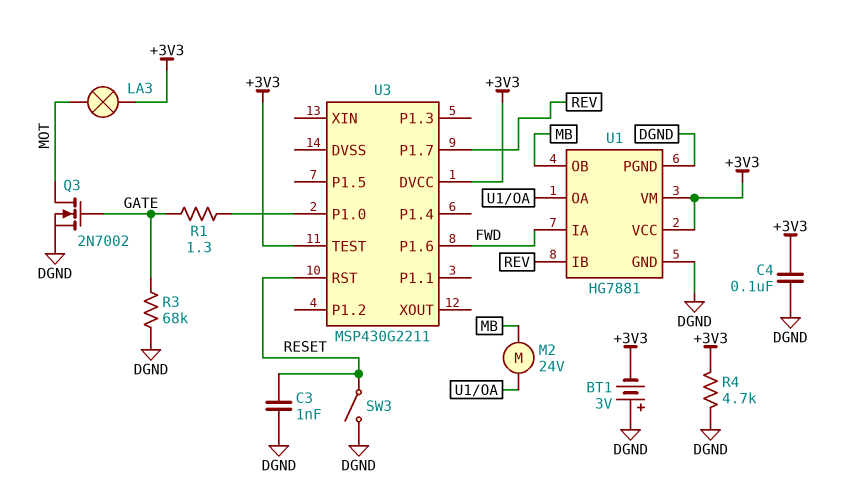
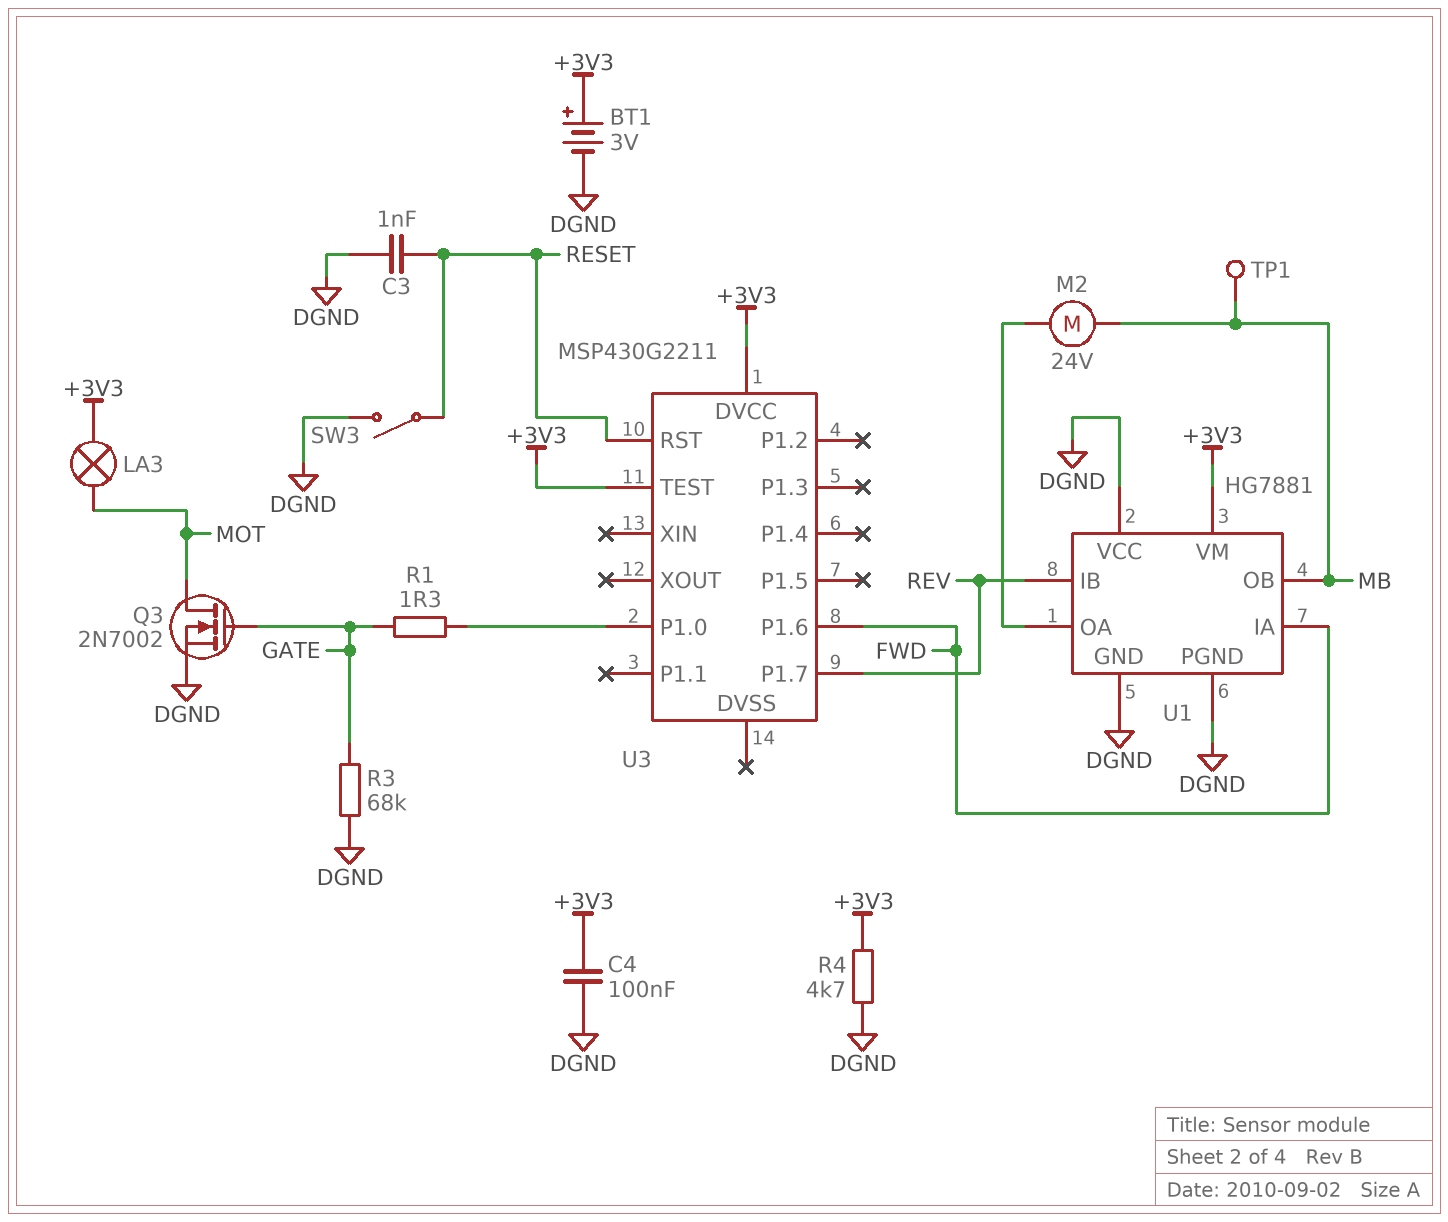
BT1: 3V (plus DGND, minus +3V3) -> 3V (plus +3V3, minus DGND)
TP1: none -> test point (MB)
U1 pin VCC: +3V3 -> DGND

